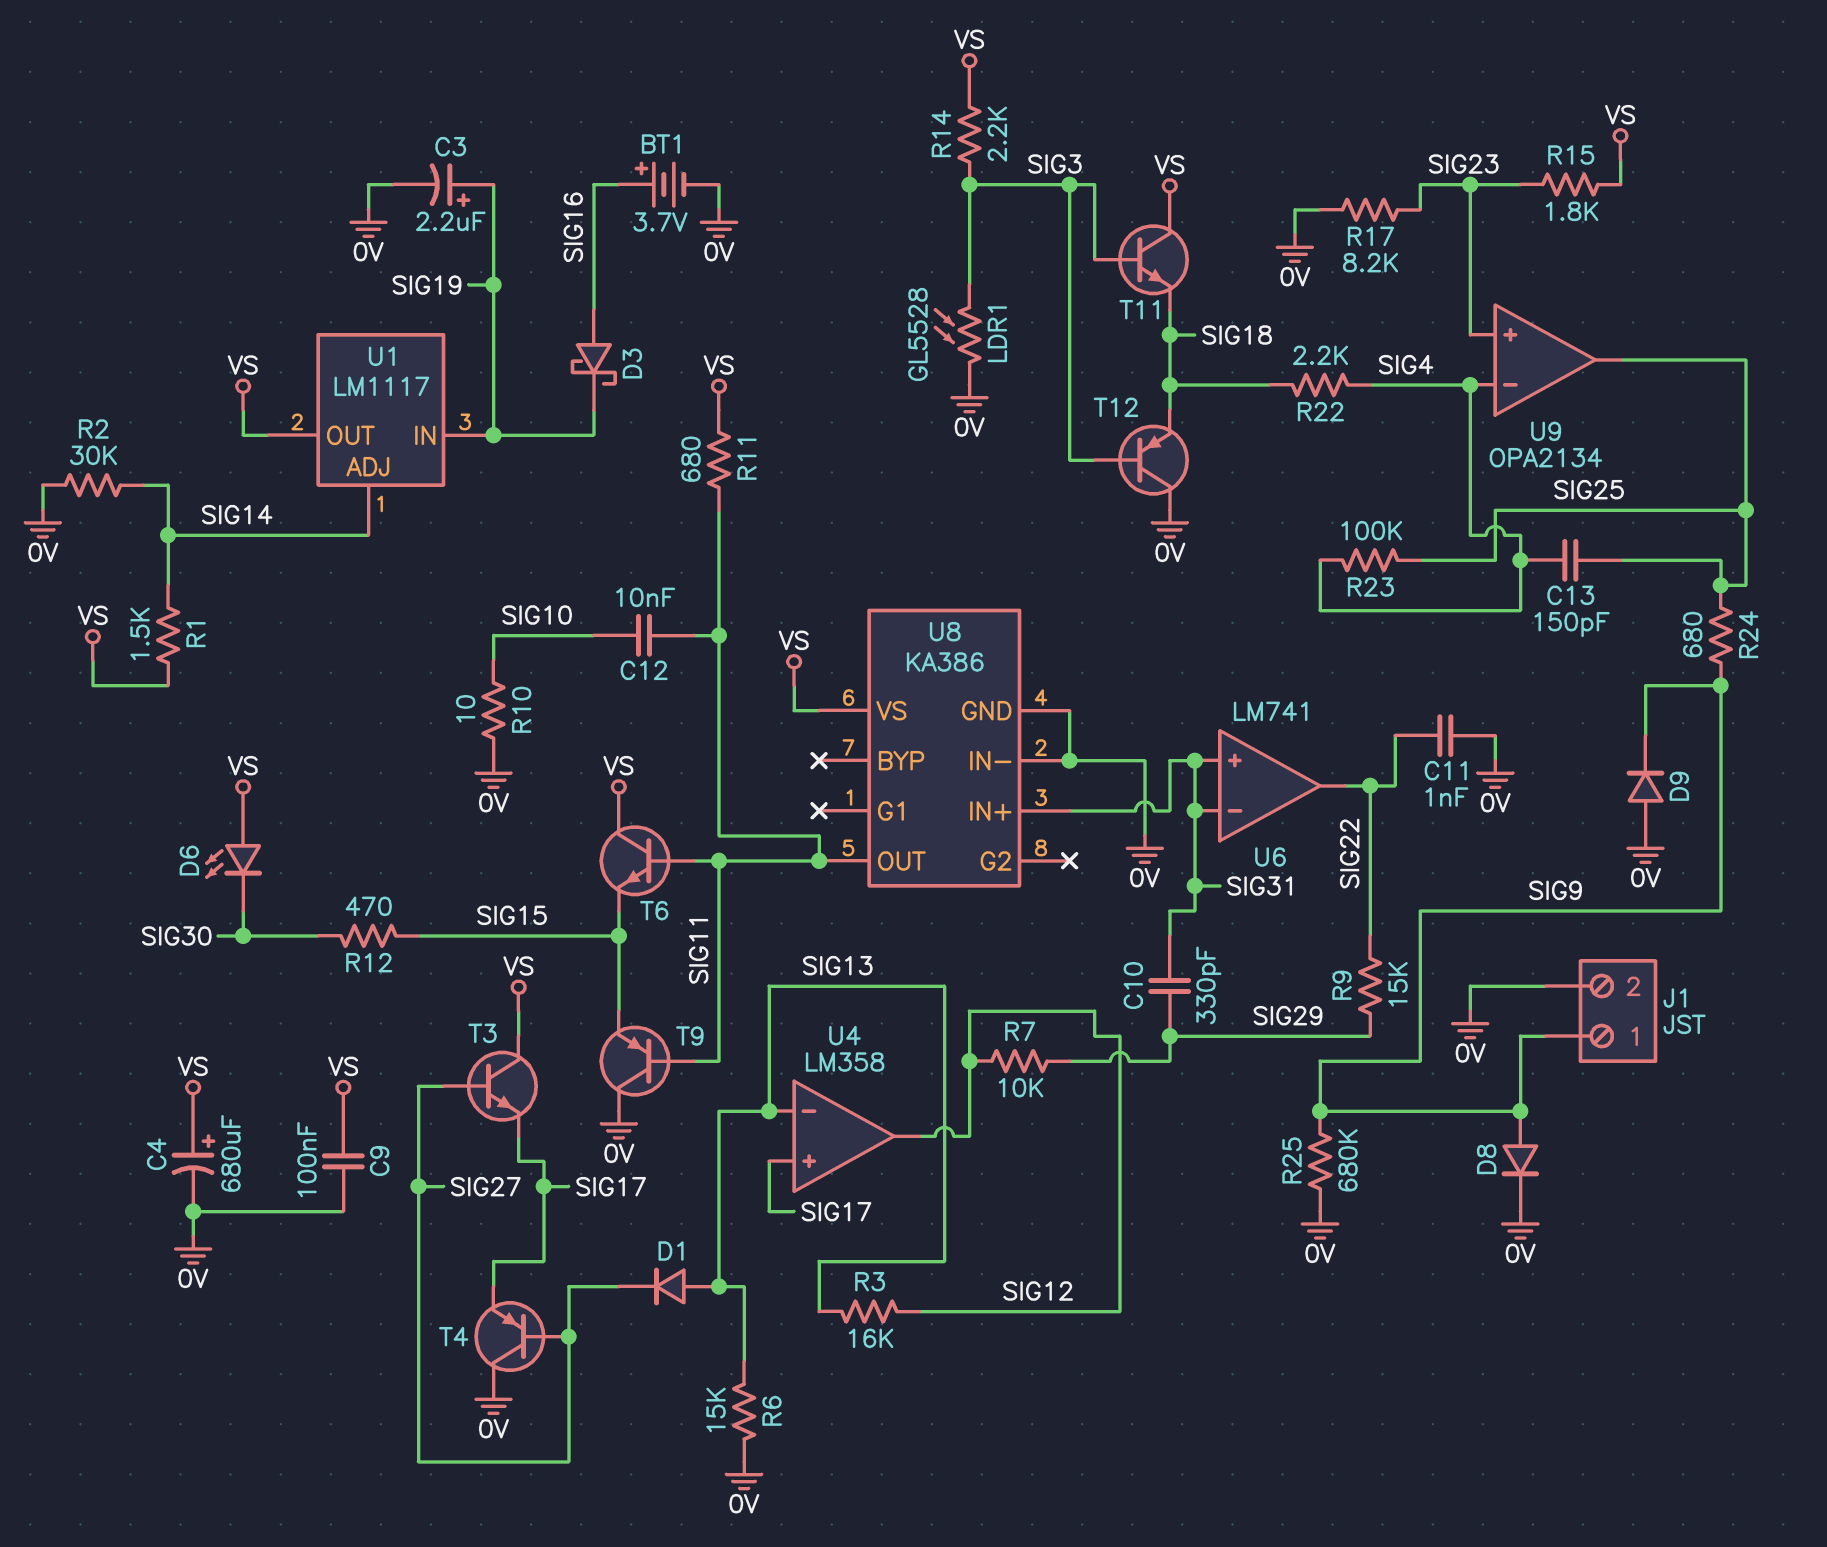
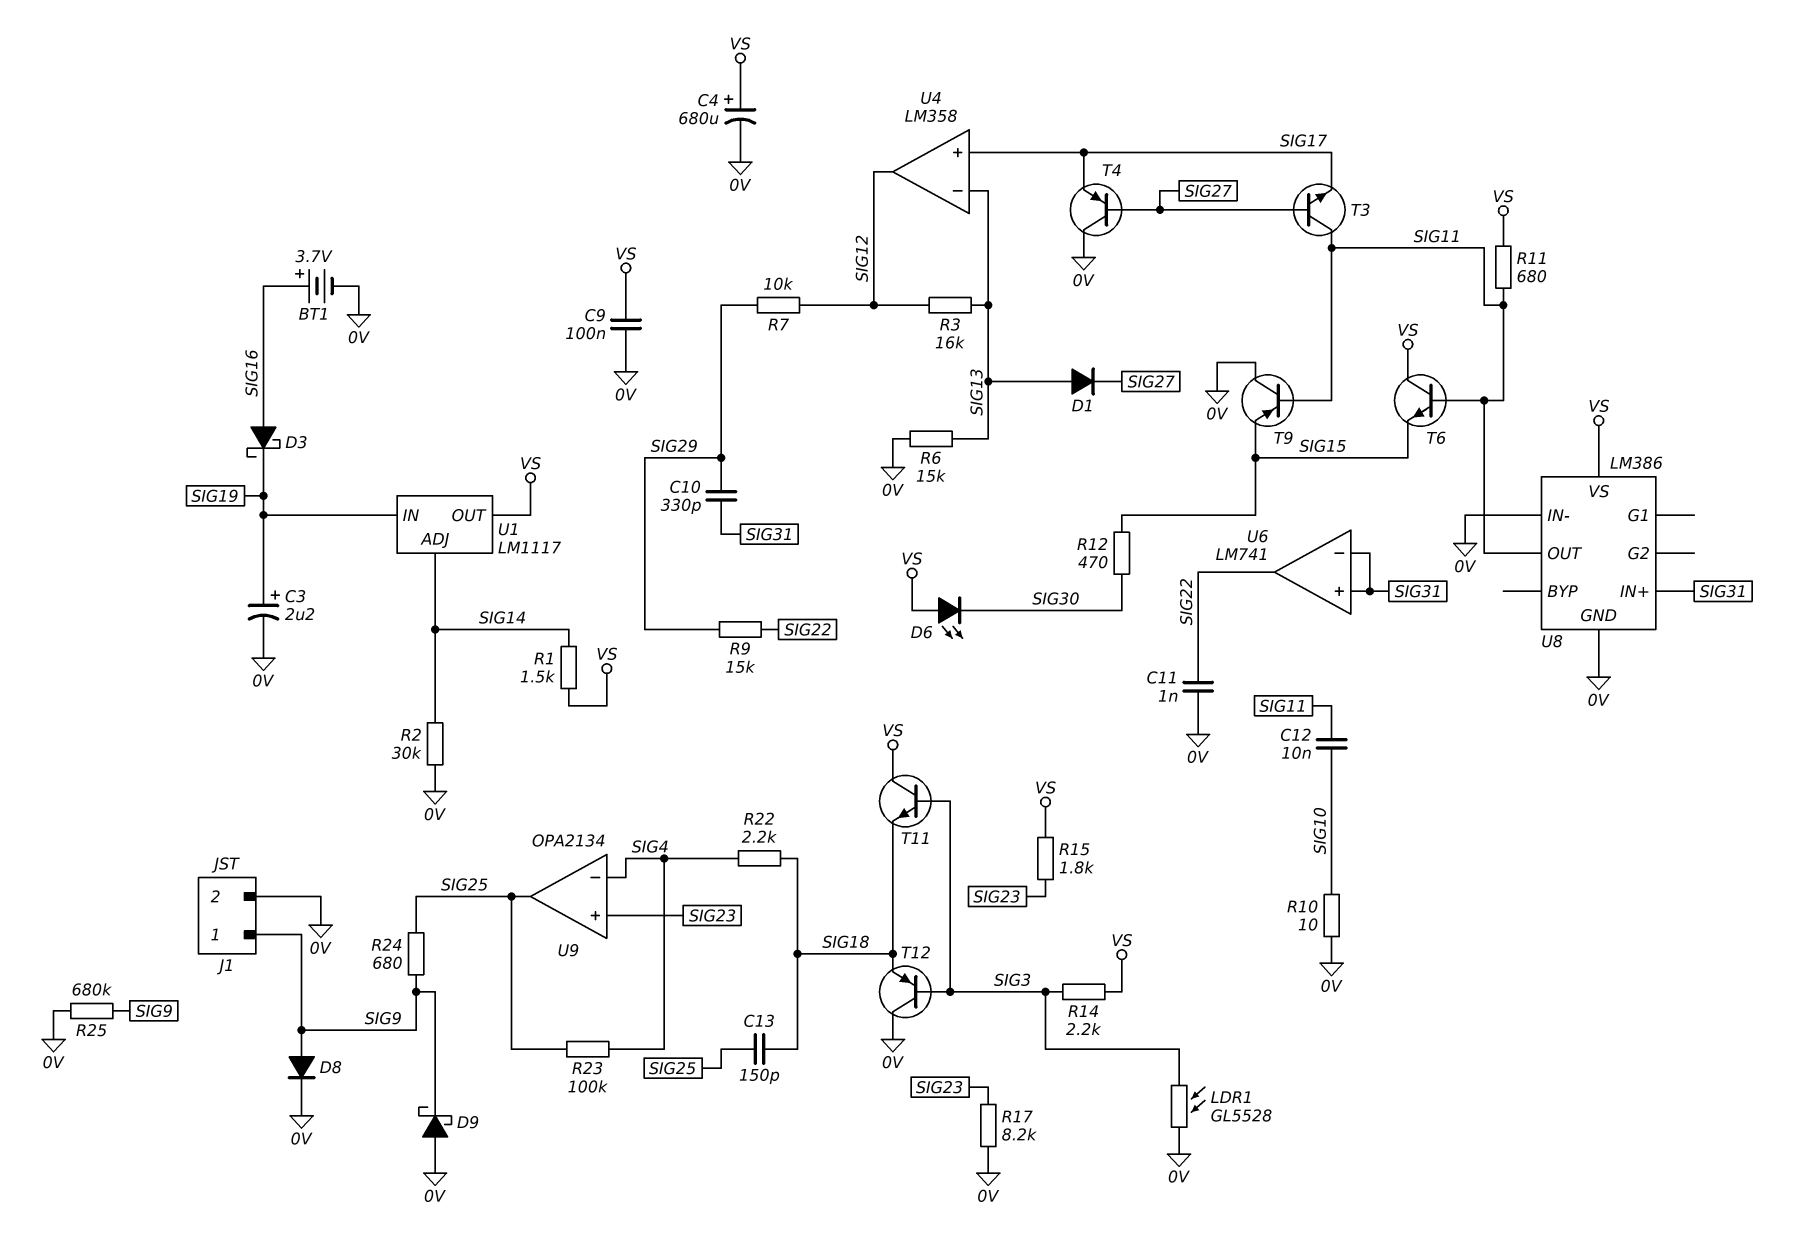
C13: 150pF (SIG4, SIG25) -> 150pF (SIG18, SIG25)
D9: diode (A 0V, K SIG9) -> schottky (A 0V, K SIG9)
T3: NPN (B SIG27, C VS, E SIG17) -> NPN (B SIG27, C SIG11, E SIG17)
U8: KA386 -> LM386

